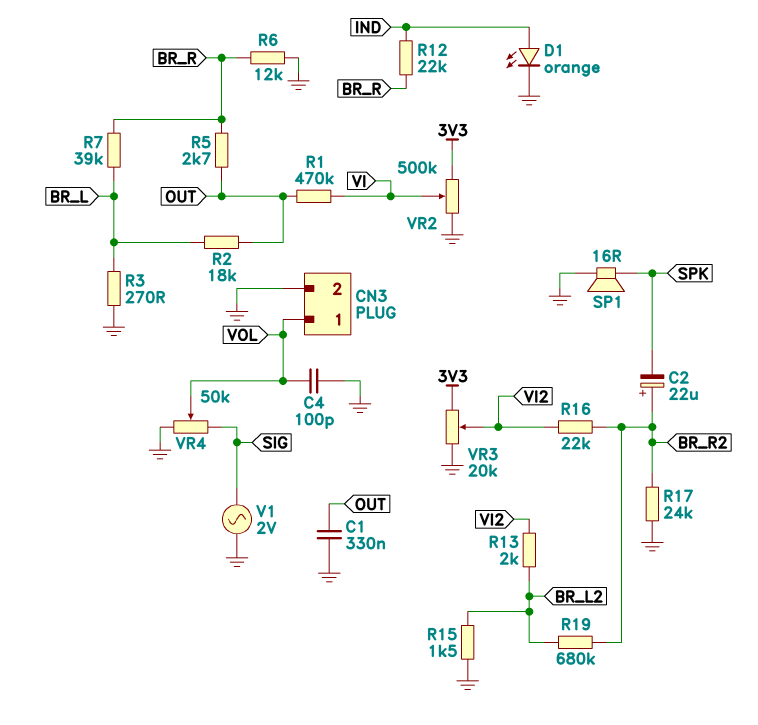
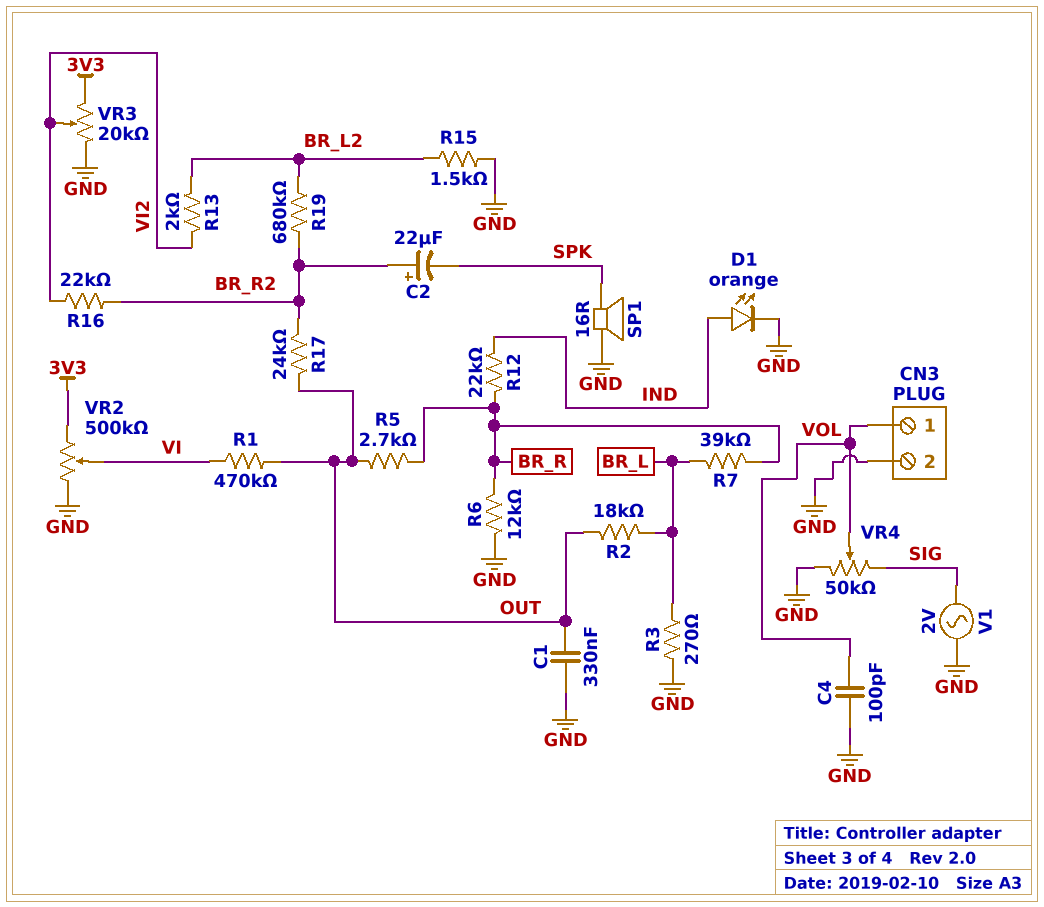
R17: 24k (BR_R2, GND) -> 24k (BR_R2, OUT)

